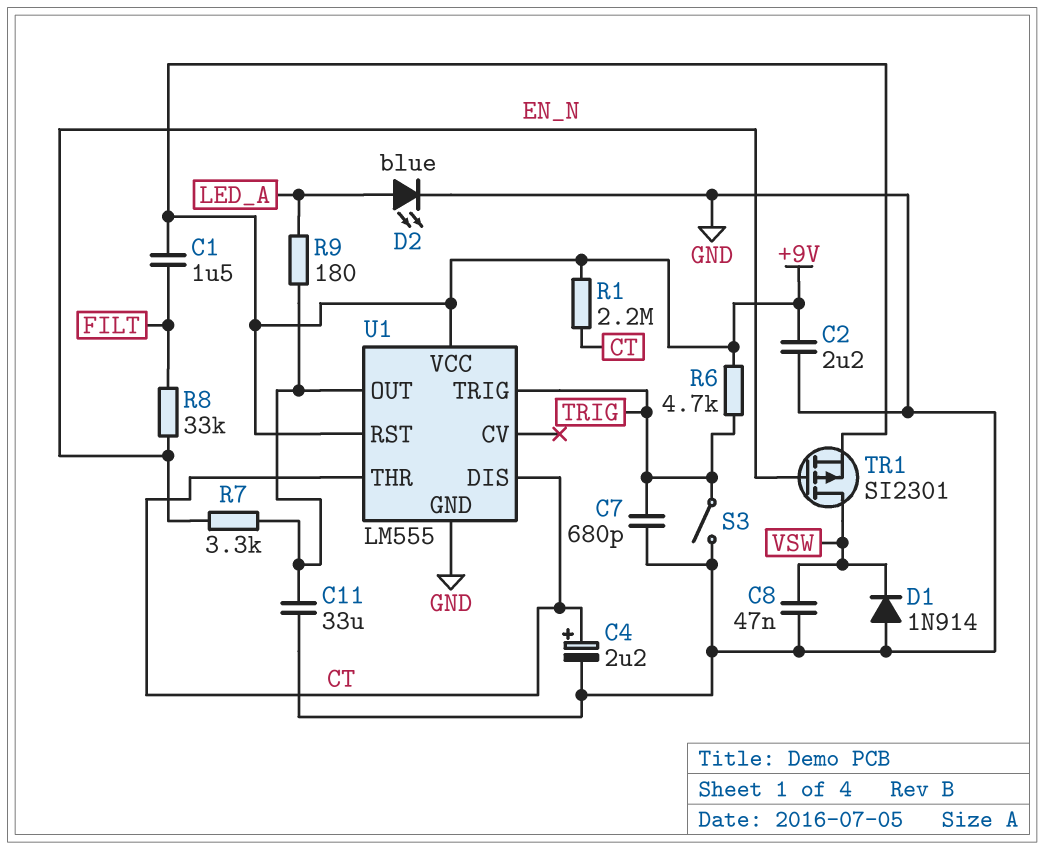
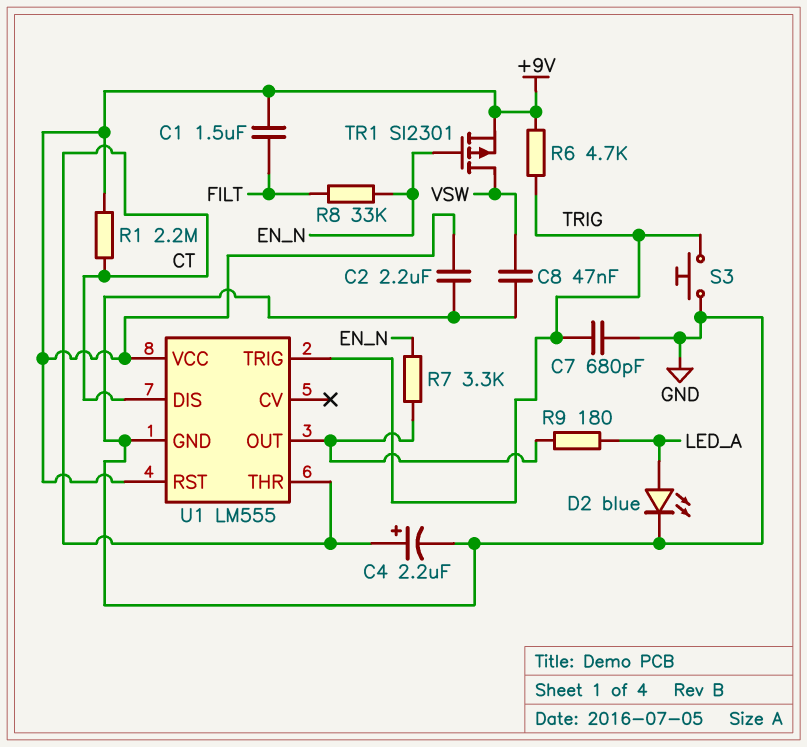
C11: 33uF (GND, U1/OUT) -> none
D1: diode 1N914 (A GND, K VSW) -> none
S3: switch (GND, TRIG) -> button (GND, TRIG)

